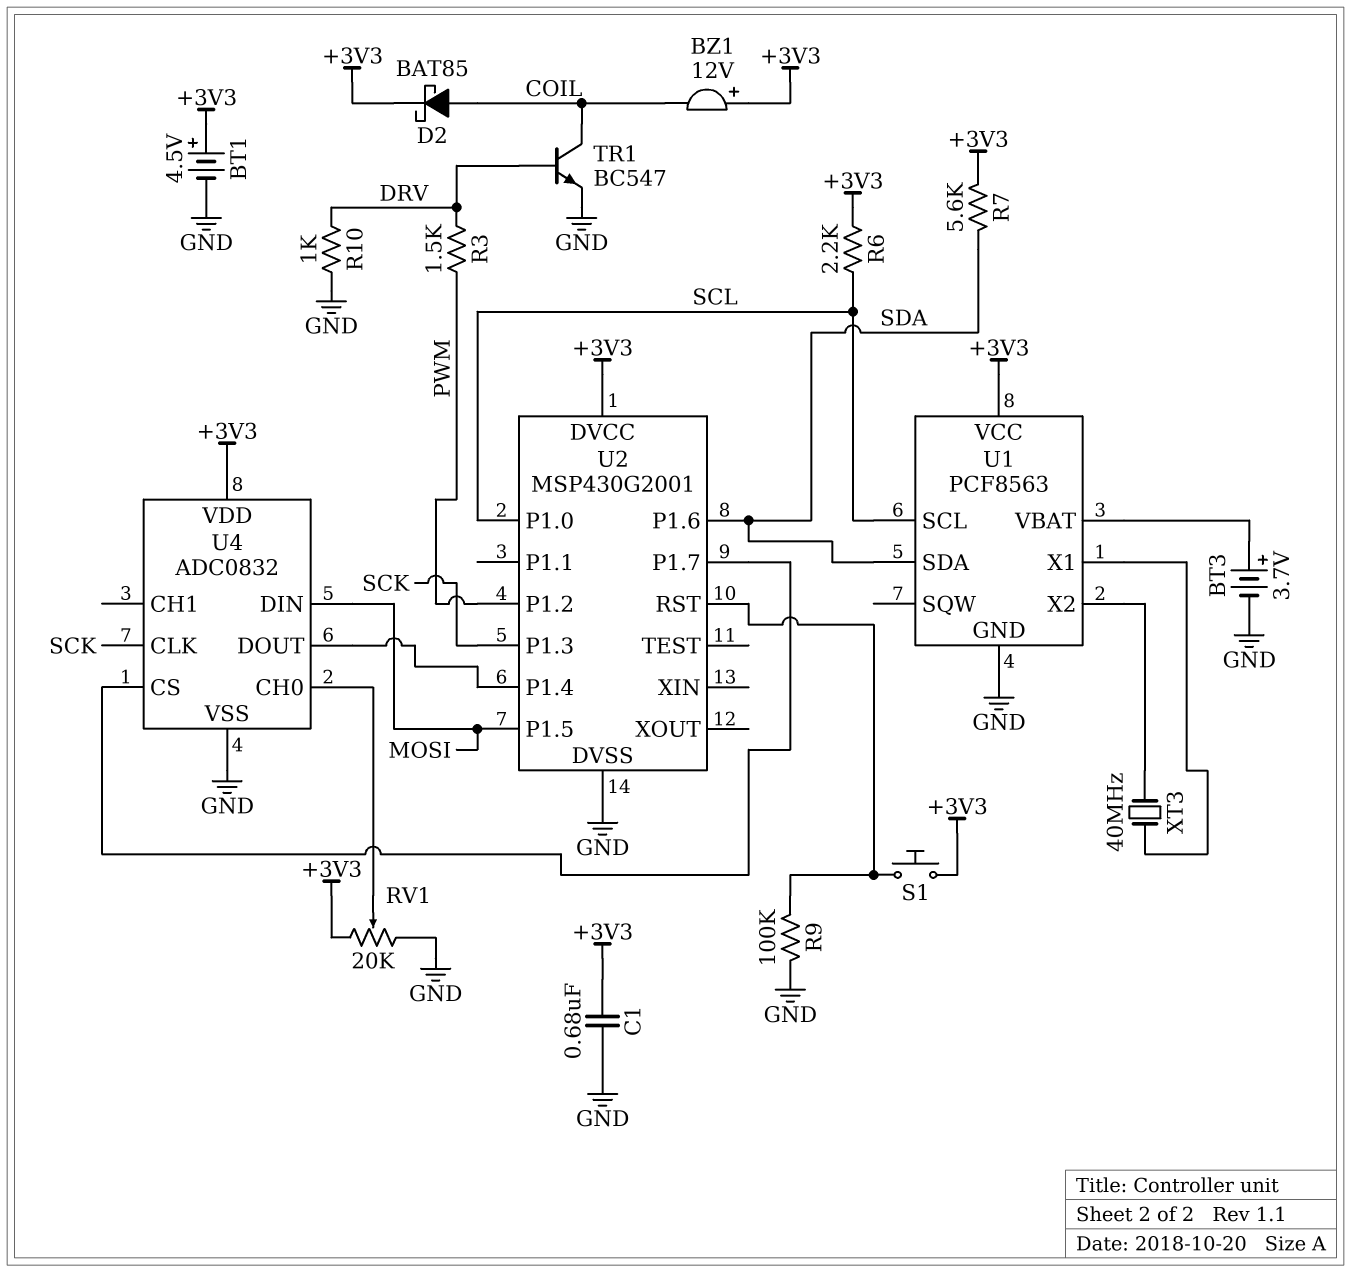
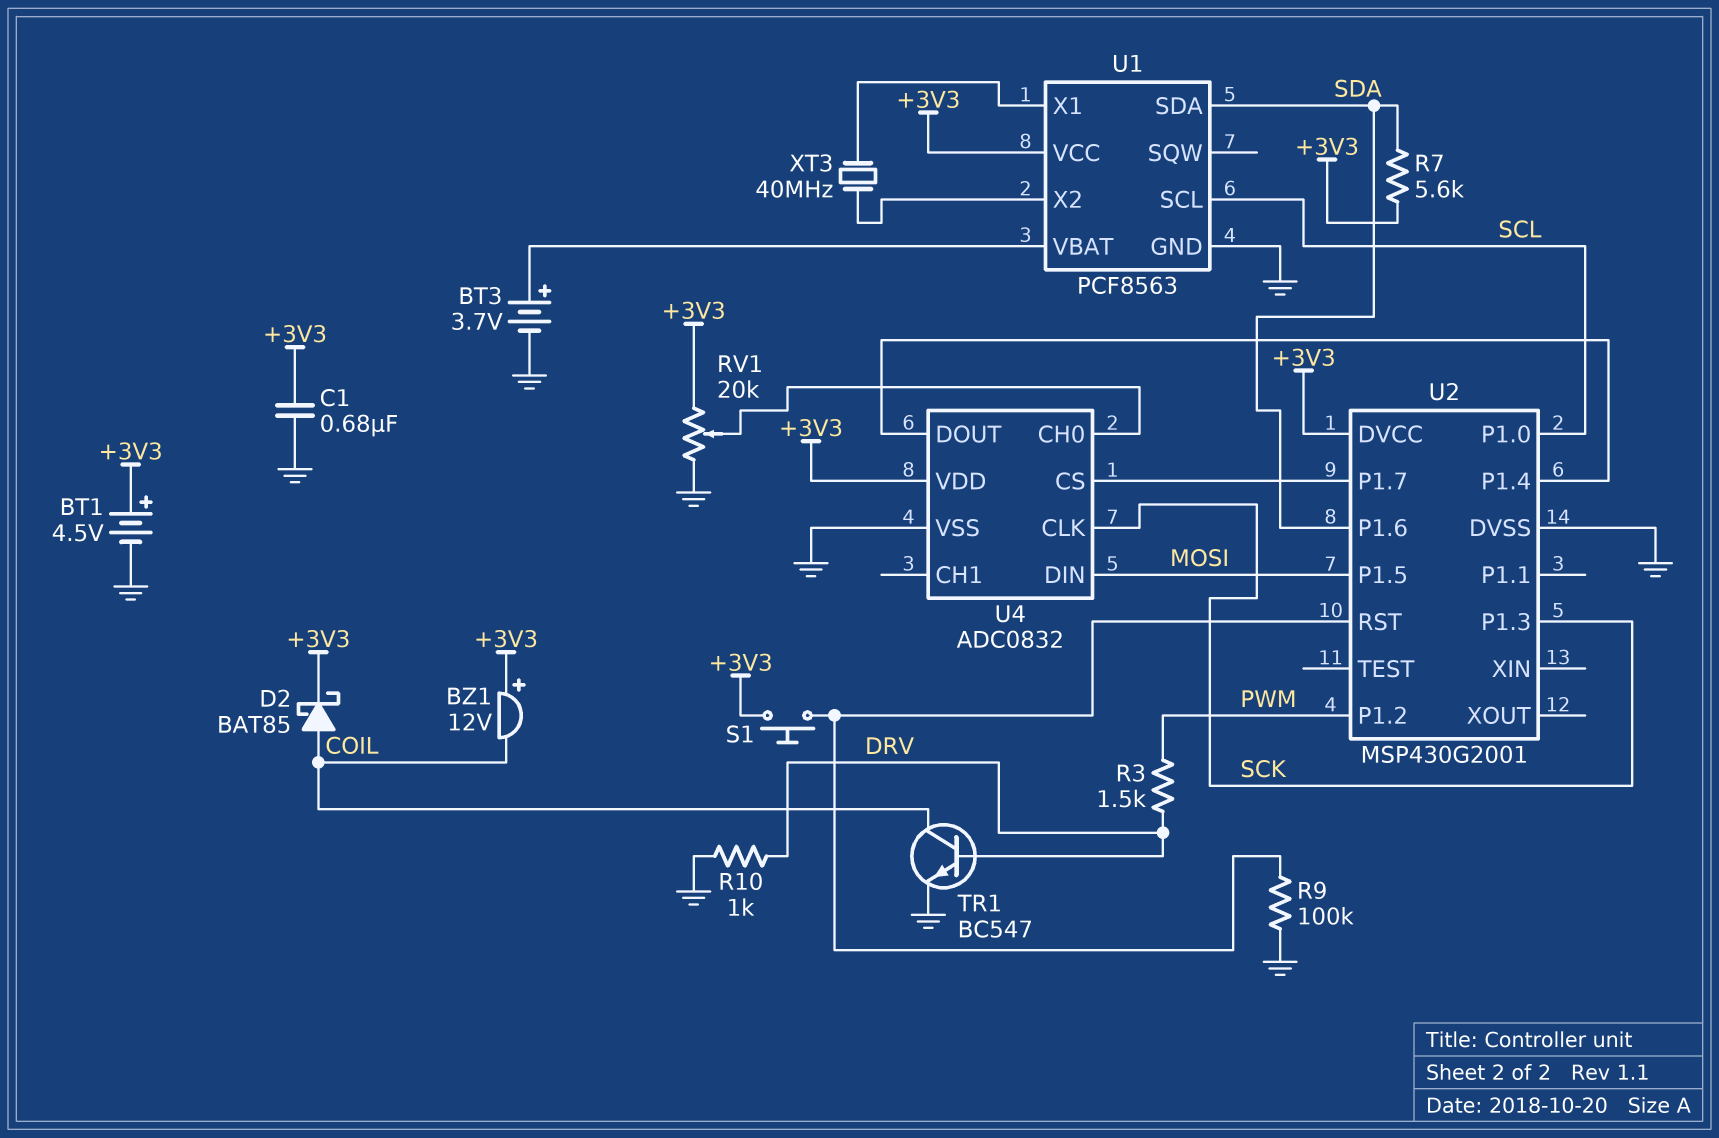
R6: 2.2k (+3V3, SCL) -> none

